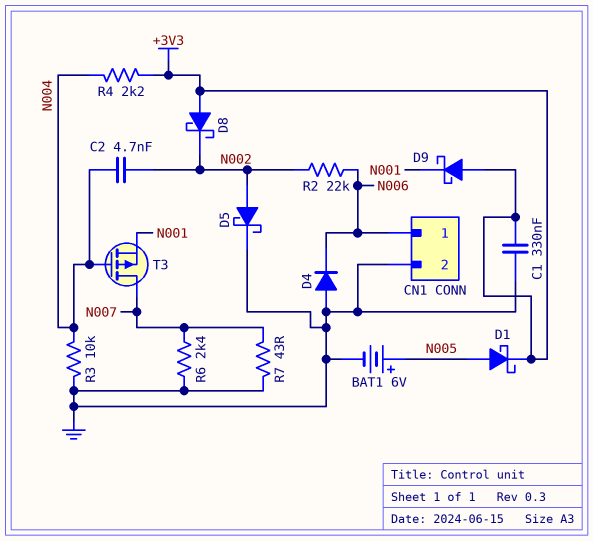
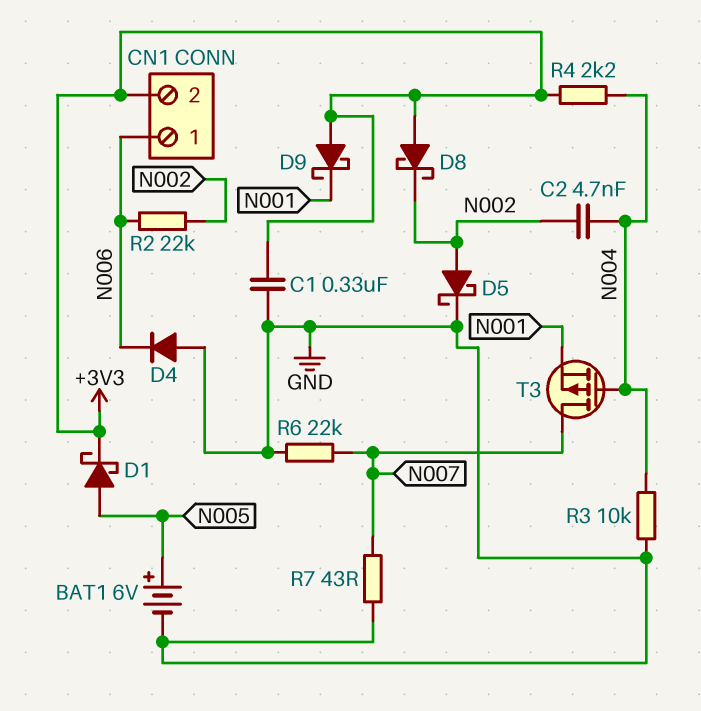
CN1 pin 2: GND -> +3V3
R6: 2.4k (GND, N007) -> 22k (GND, N007)

